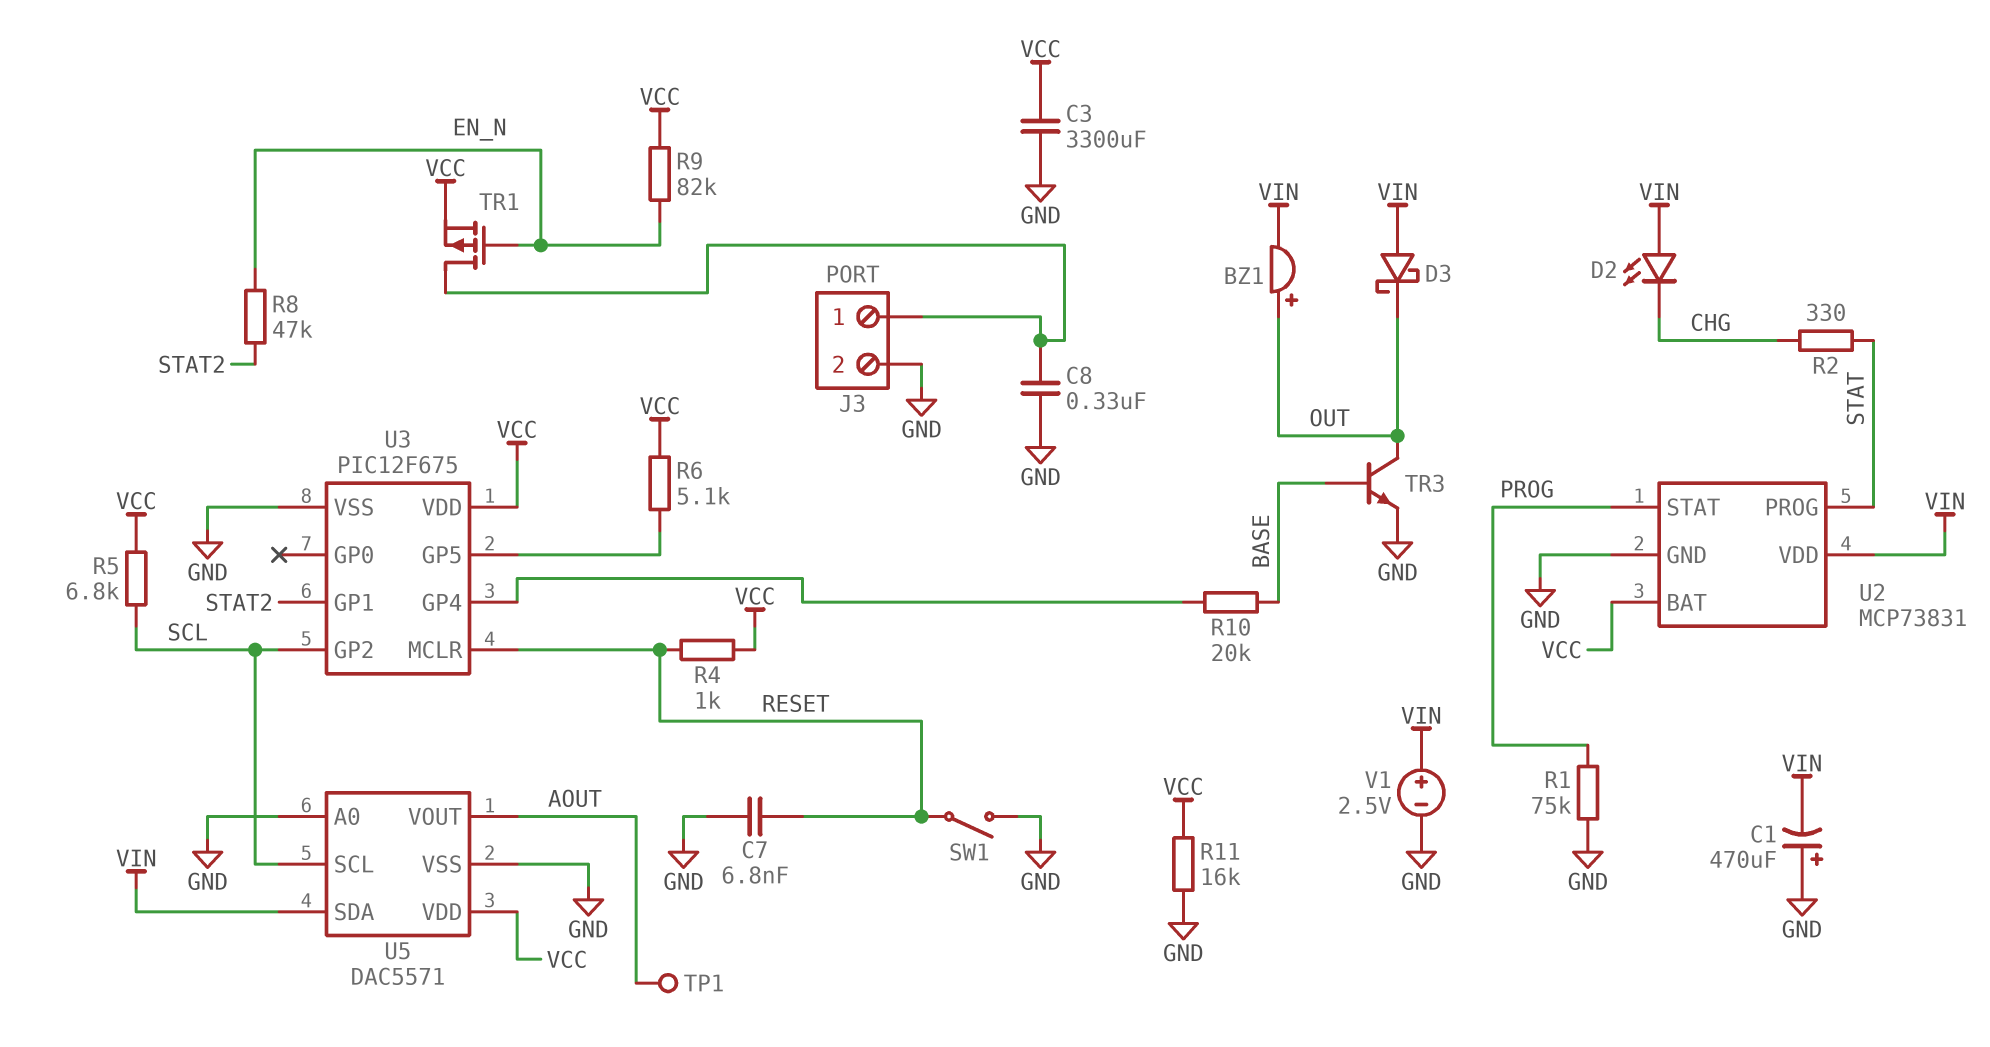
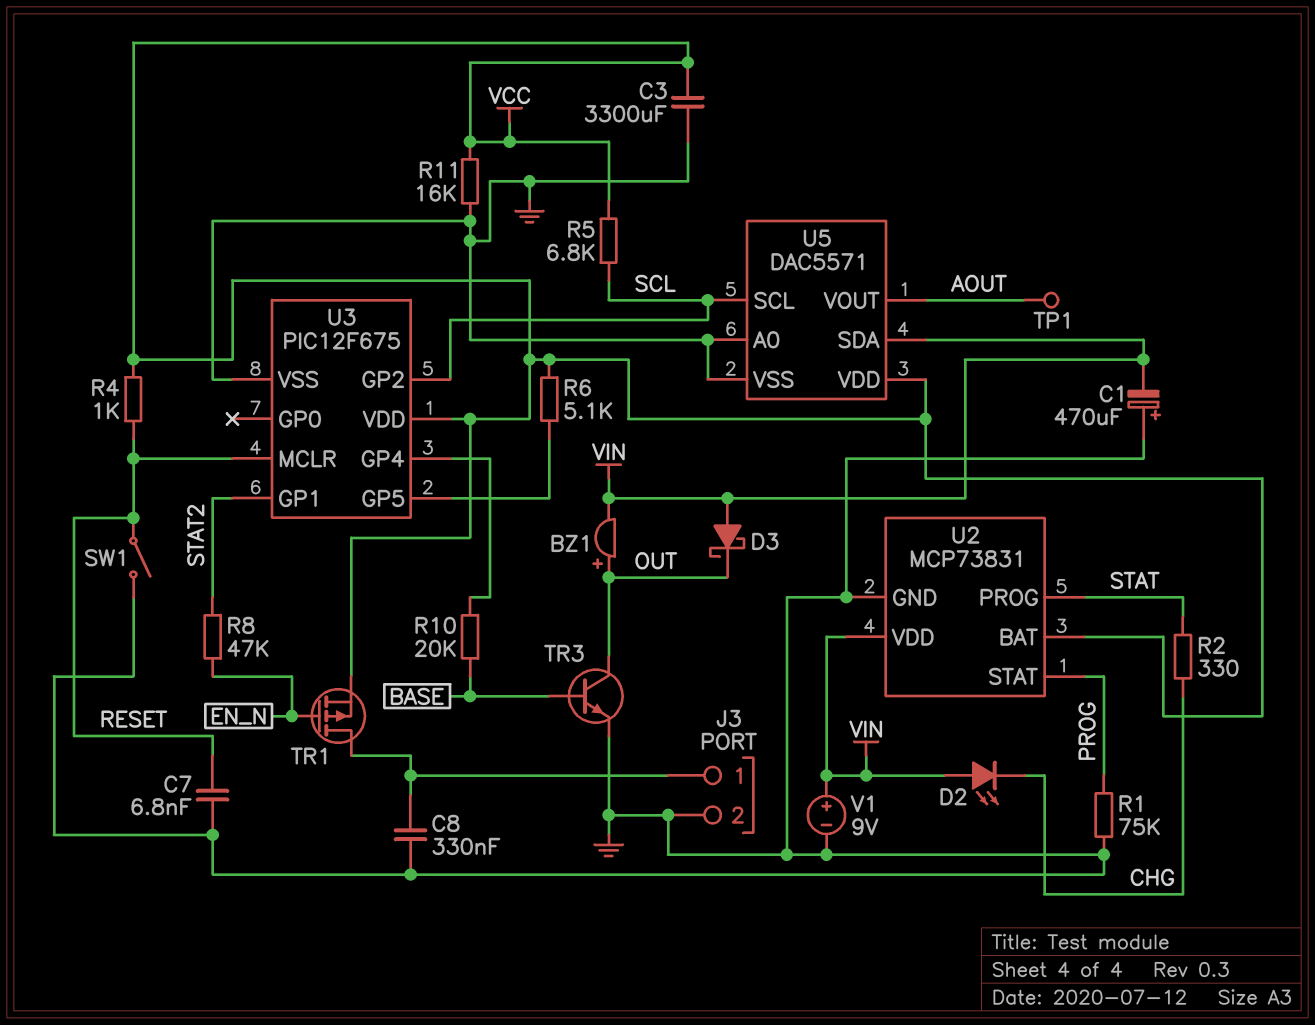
R9: 82k (EN_N, VCC) -> none
V1: 2.5V (plus VIN, minus GND) -> 9V (plus VIN, minus GND)

